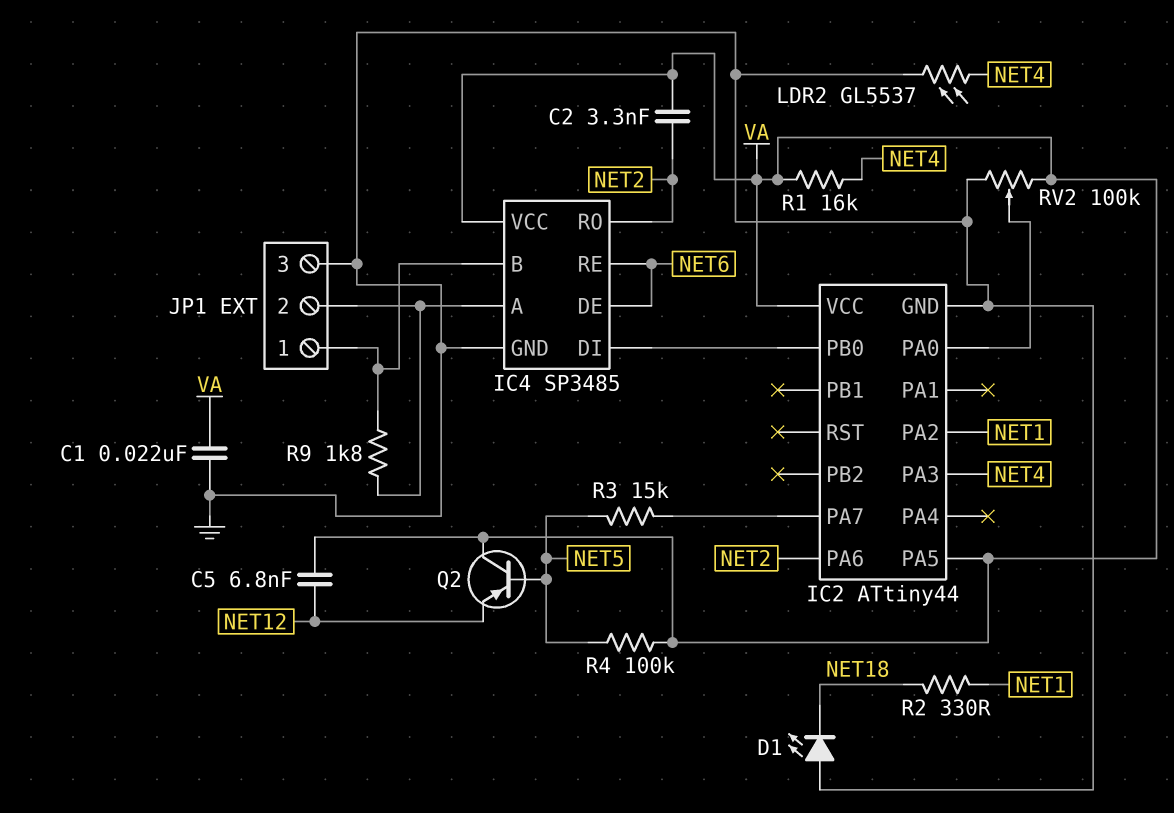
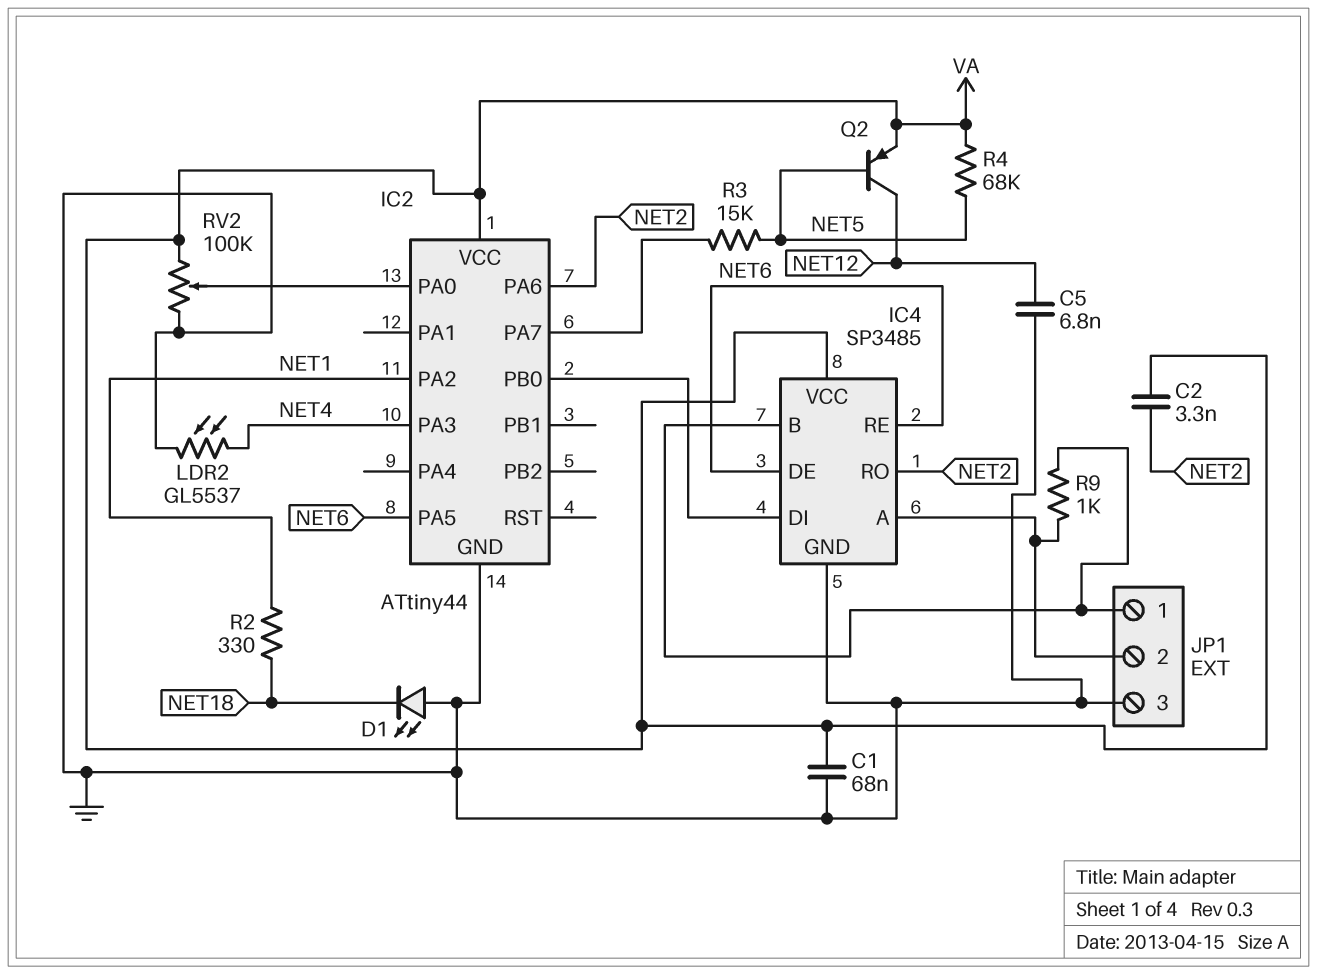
C1: 22nF (GND, VA) -> 68nF (GND, VA)
C5: 6.8nF (NET12, VA) -> 6.8nF (GND, NET12)
IC2 pin PA5: VA -> NET6
Q2: PNP (B NET5, C VA, E NET12) -> PNP (B NET5, C NET12, E VA)
R1: 16k (NET4, VA) -> none
R4: 100k (NET5, VA) -> 68k (NET5, VA)
R9: 1.8k (IC4/A, IC4/B) -> 1k (IC4/A, IC4/B)

